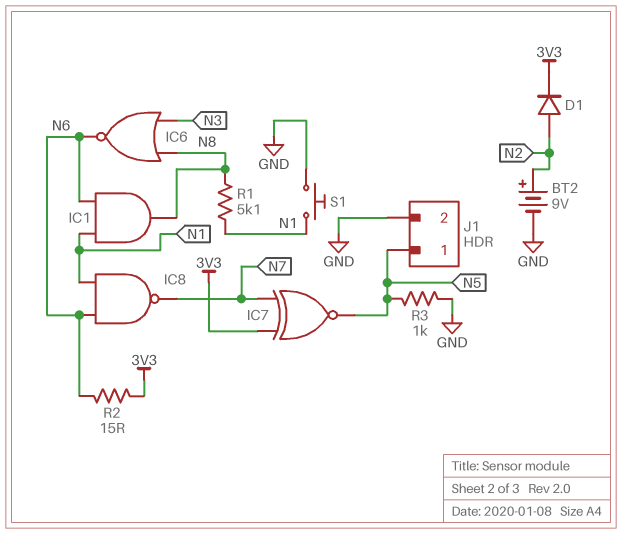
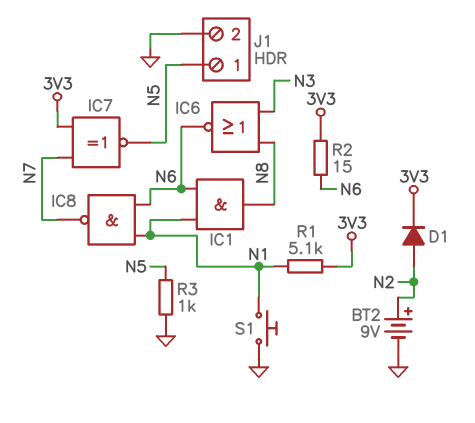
R1: 5.1k (N1, N8) -> 5.1k (3V3, N1)

